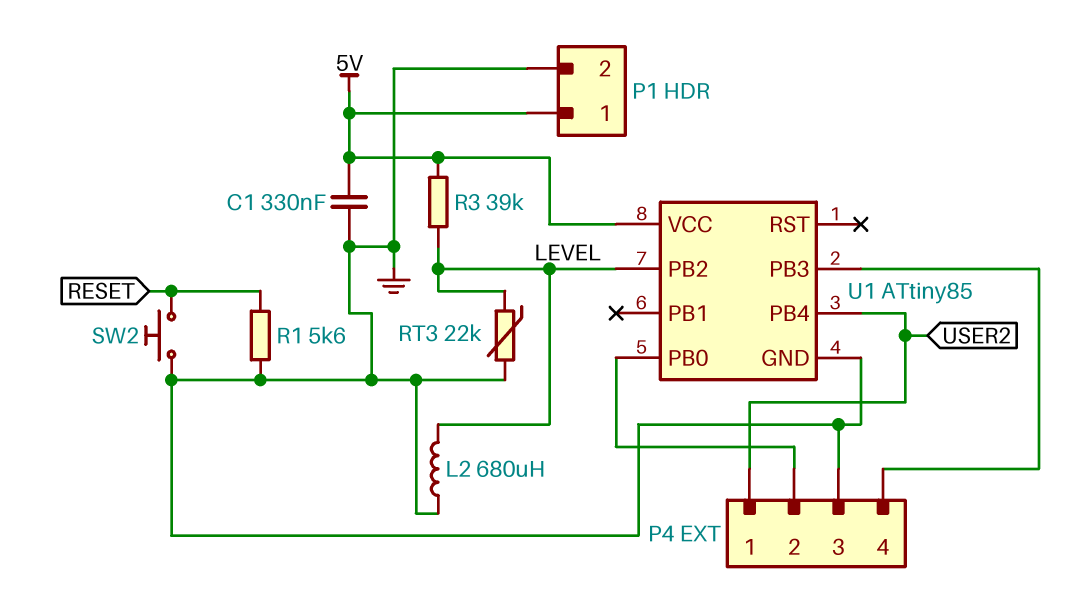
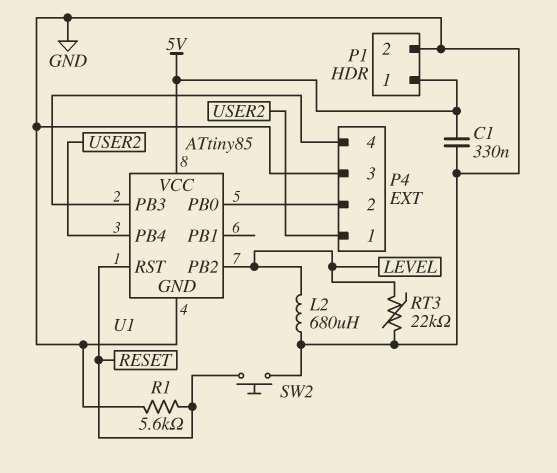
R3: 39k (5V, LEVEL) -> none
U1 pin RST: none -> RESET

